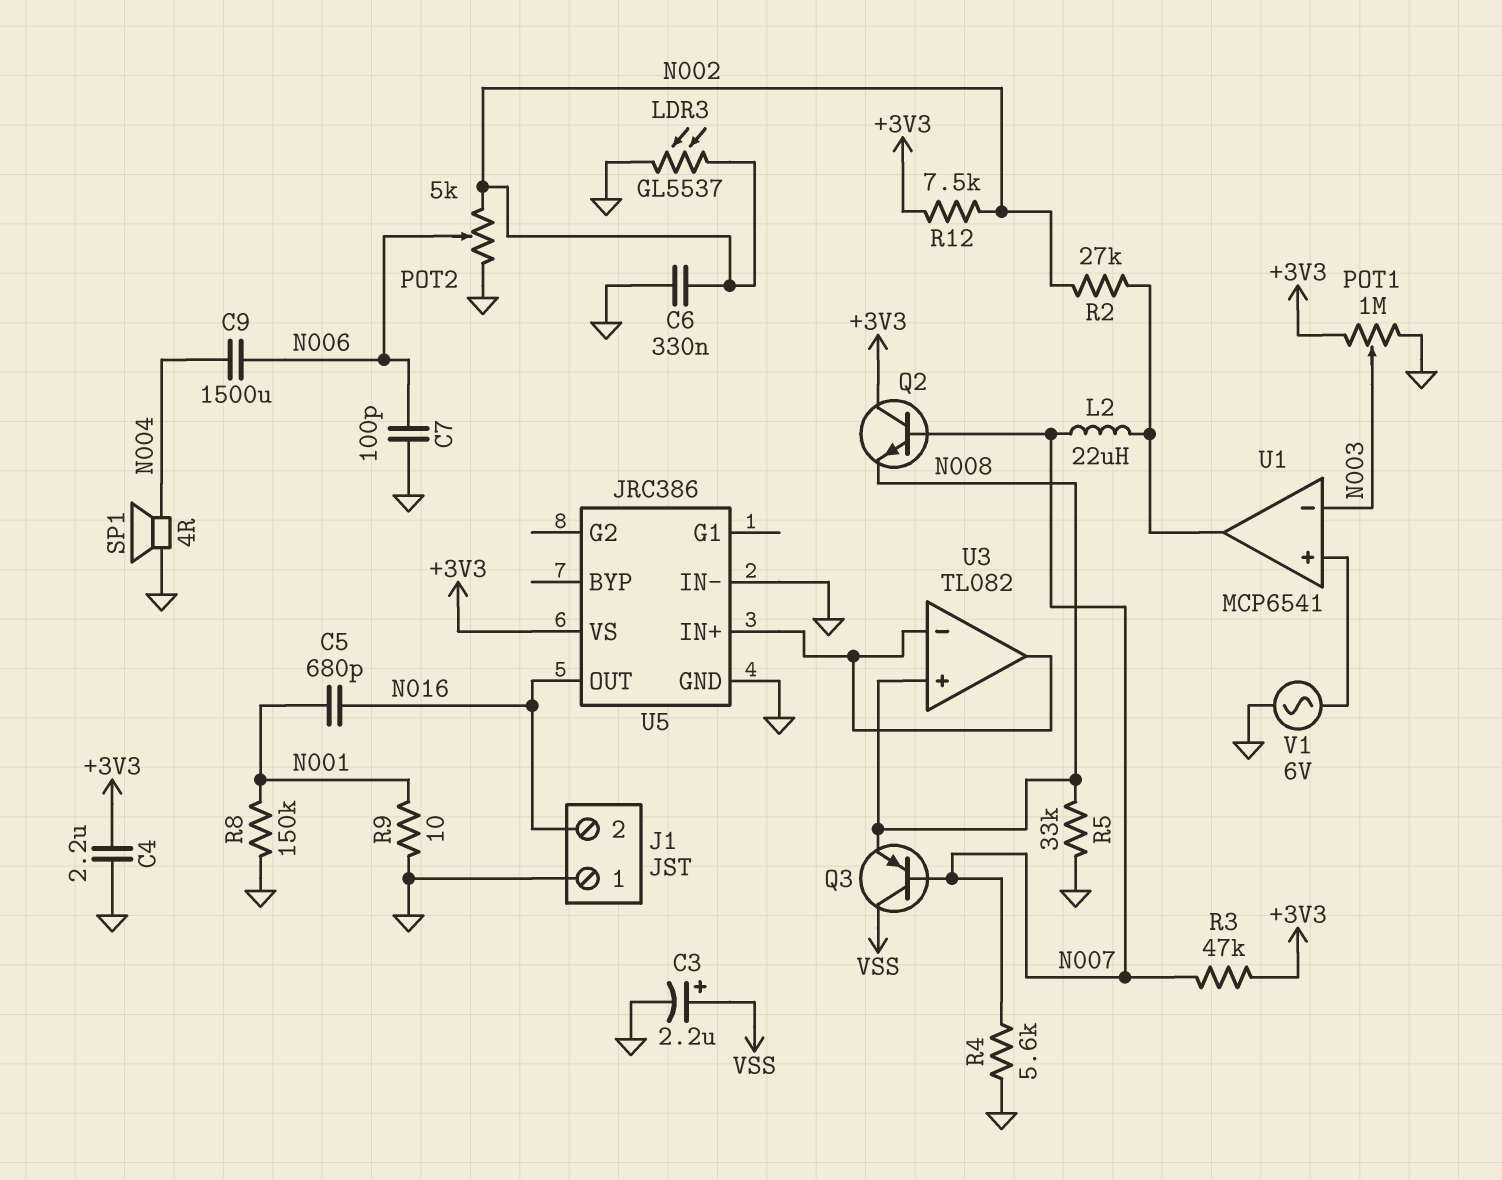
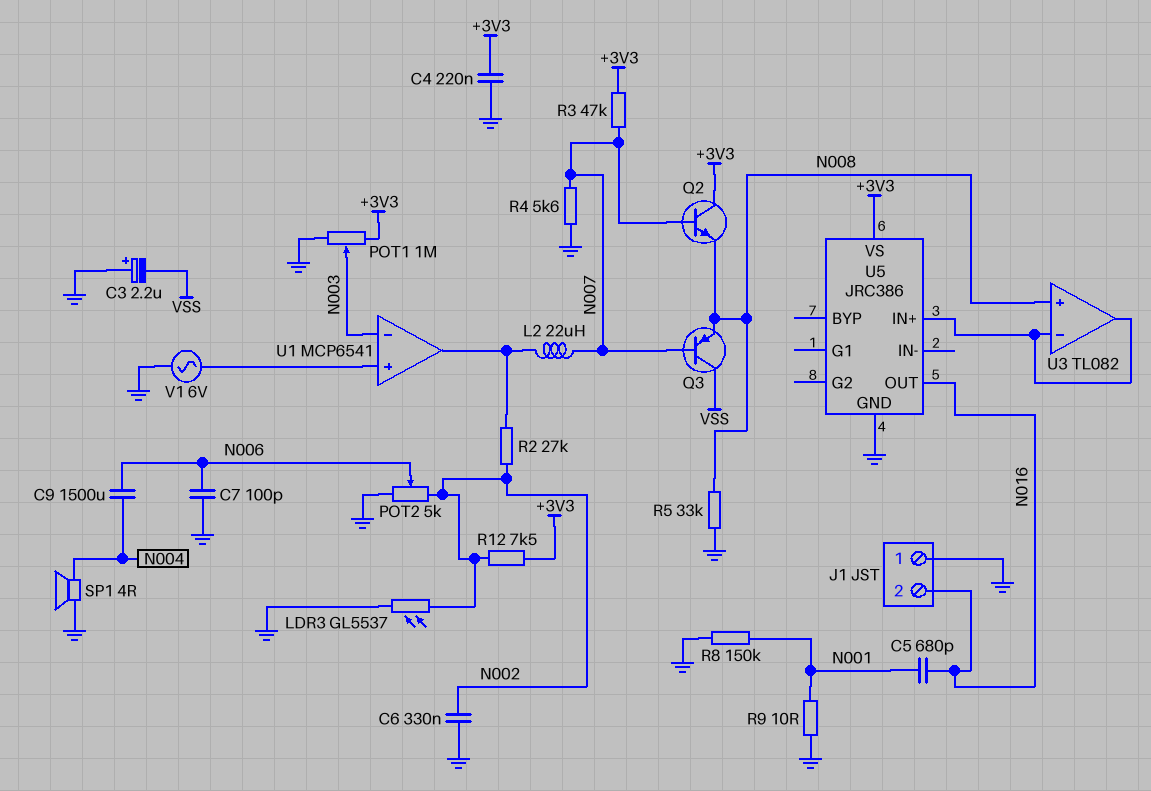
C3: 2.2uF (plus VSS, minus GND) -> 2.2uF (plus GND, minus VSS)
C4: 2.2uF (+3V3, GND) -> 220nF (+3V3, GND)
U5 pin IN-: GND -> none

